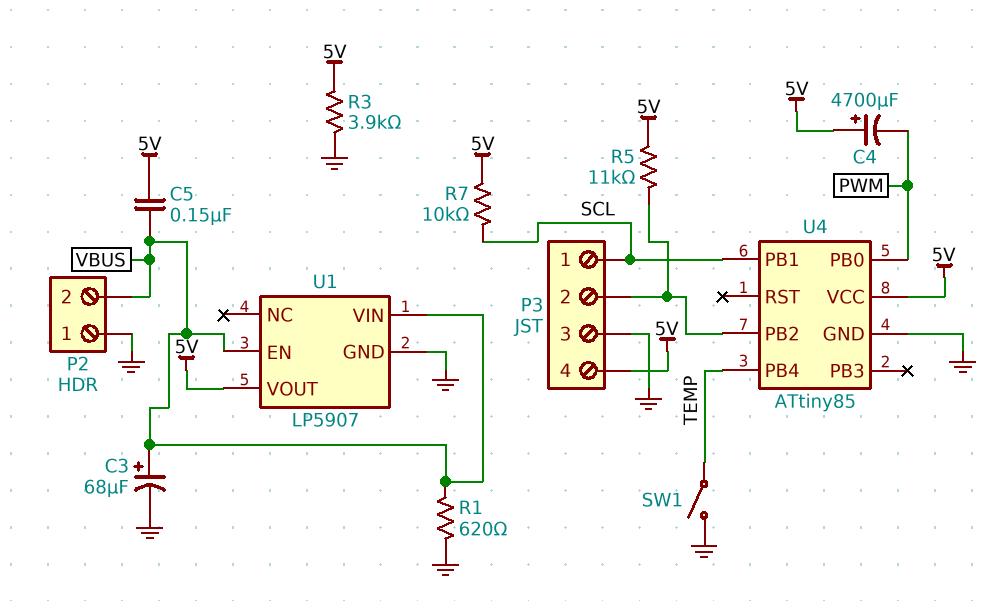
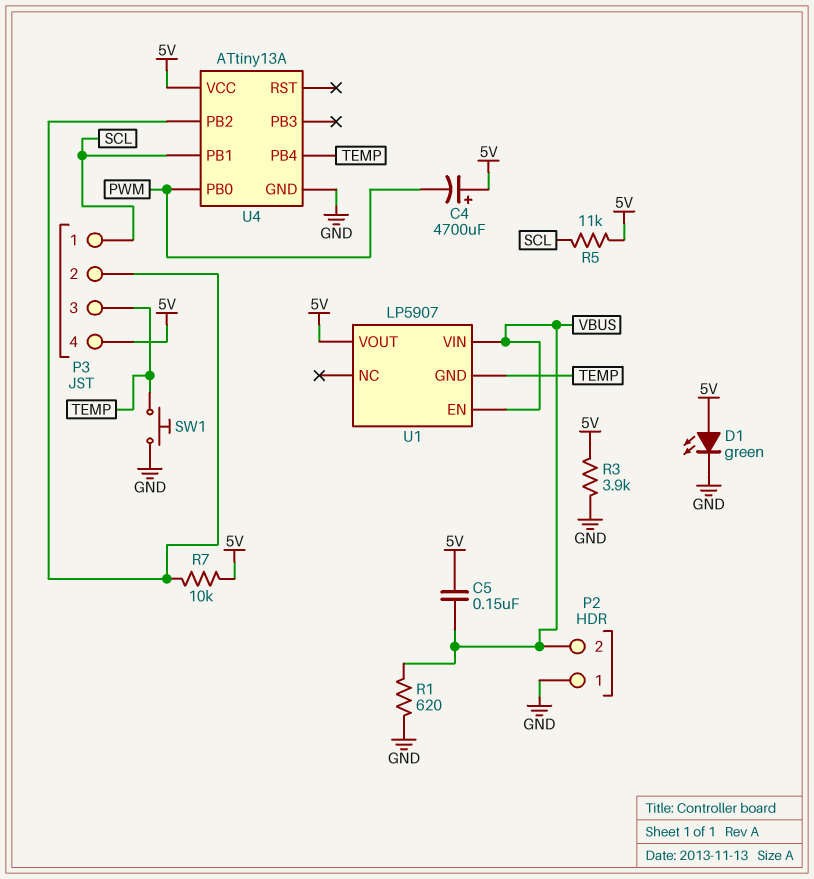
C3: 68uF (plus VBUS, minus GND) -> none
D1: none -> LED green (A 5V, K GND)
P3 pin 3: GND -> TEMP
R5: 11k (5V, P3/2) -> 11k (5V, SCL)
R7: 10k (5V, SCL) -> 10k (5V, P3/2)
SW1: switch (GND, TEMP) -> button (GND, TEMP)
U1 pin GND: GND -> TEMP
U4: ATtiny85 -> ATtiny13A

